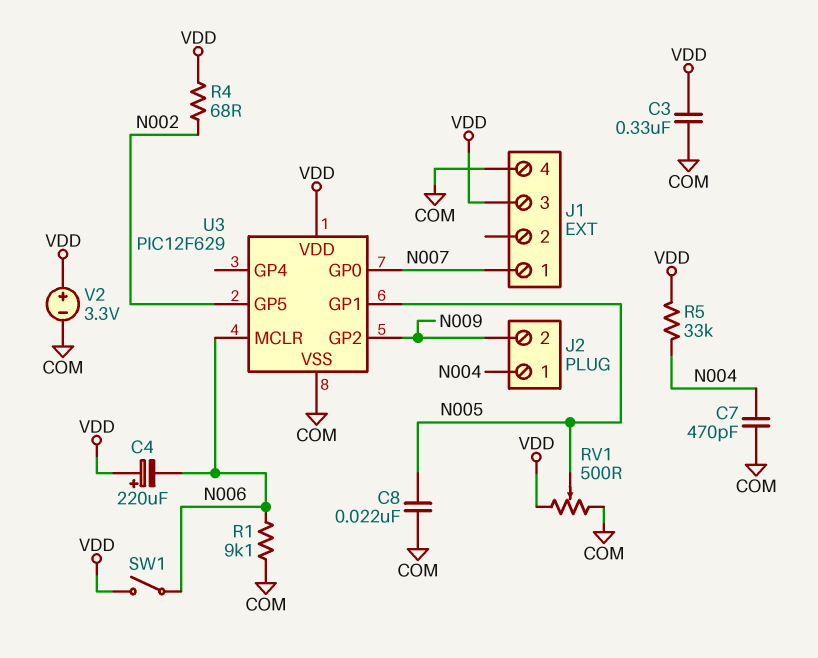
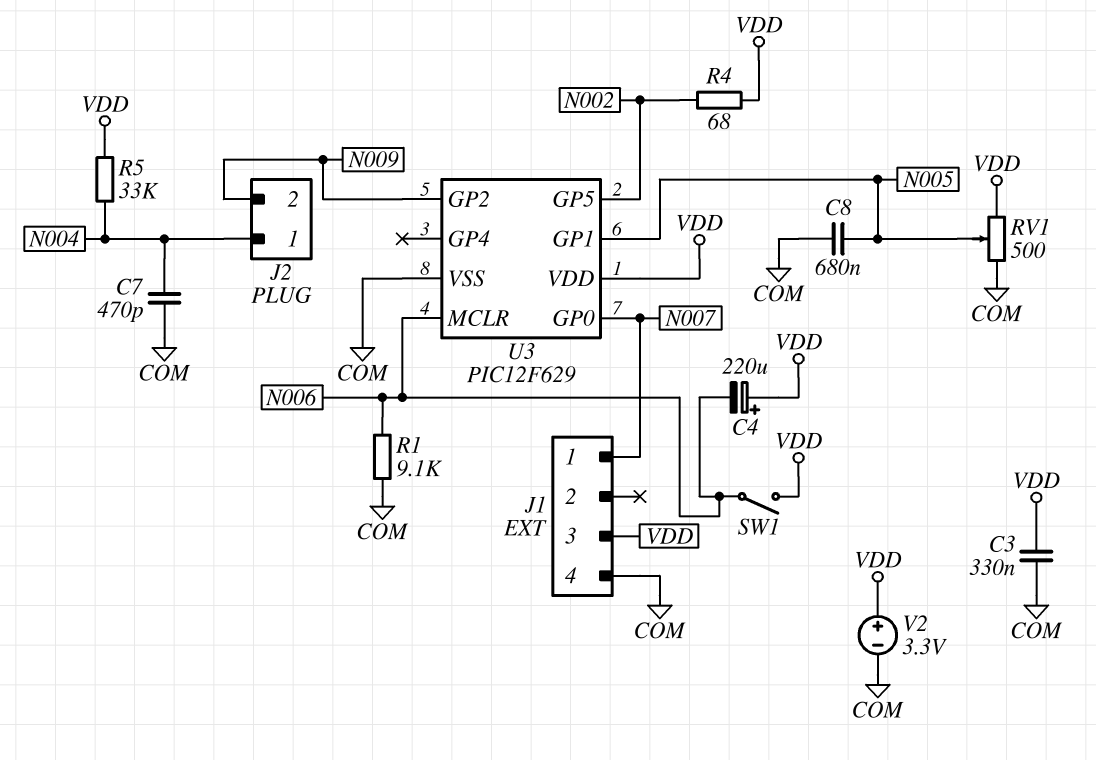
C8: 22nF (COM, N005) -> 680nF (COM, N005)

